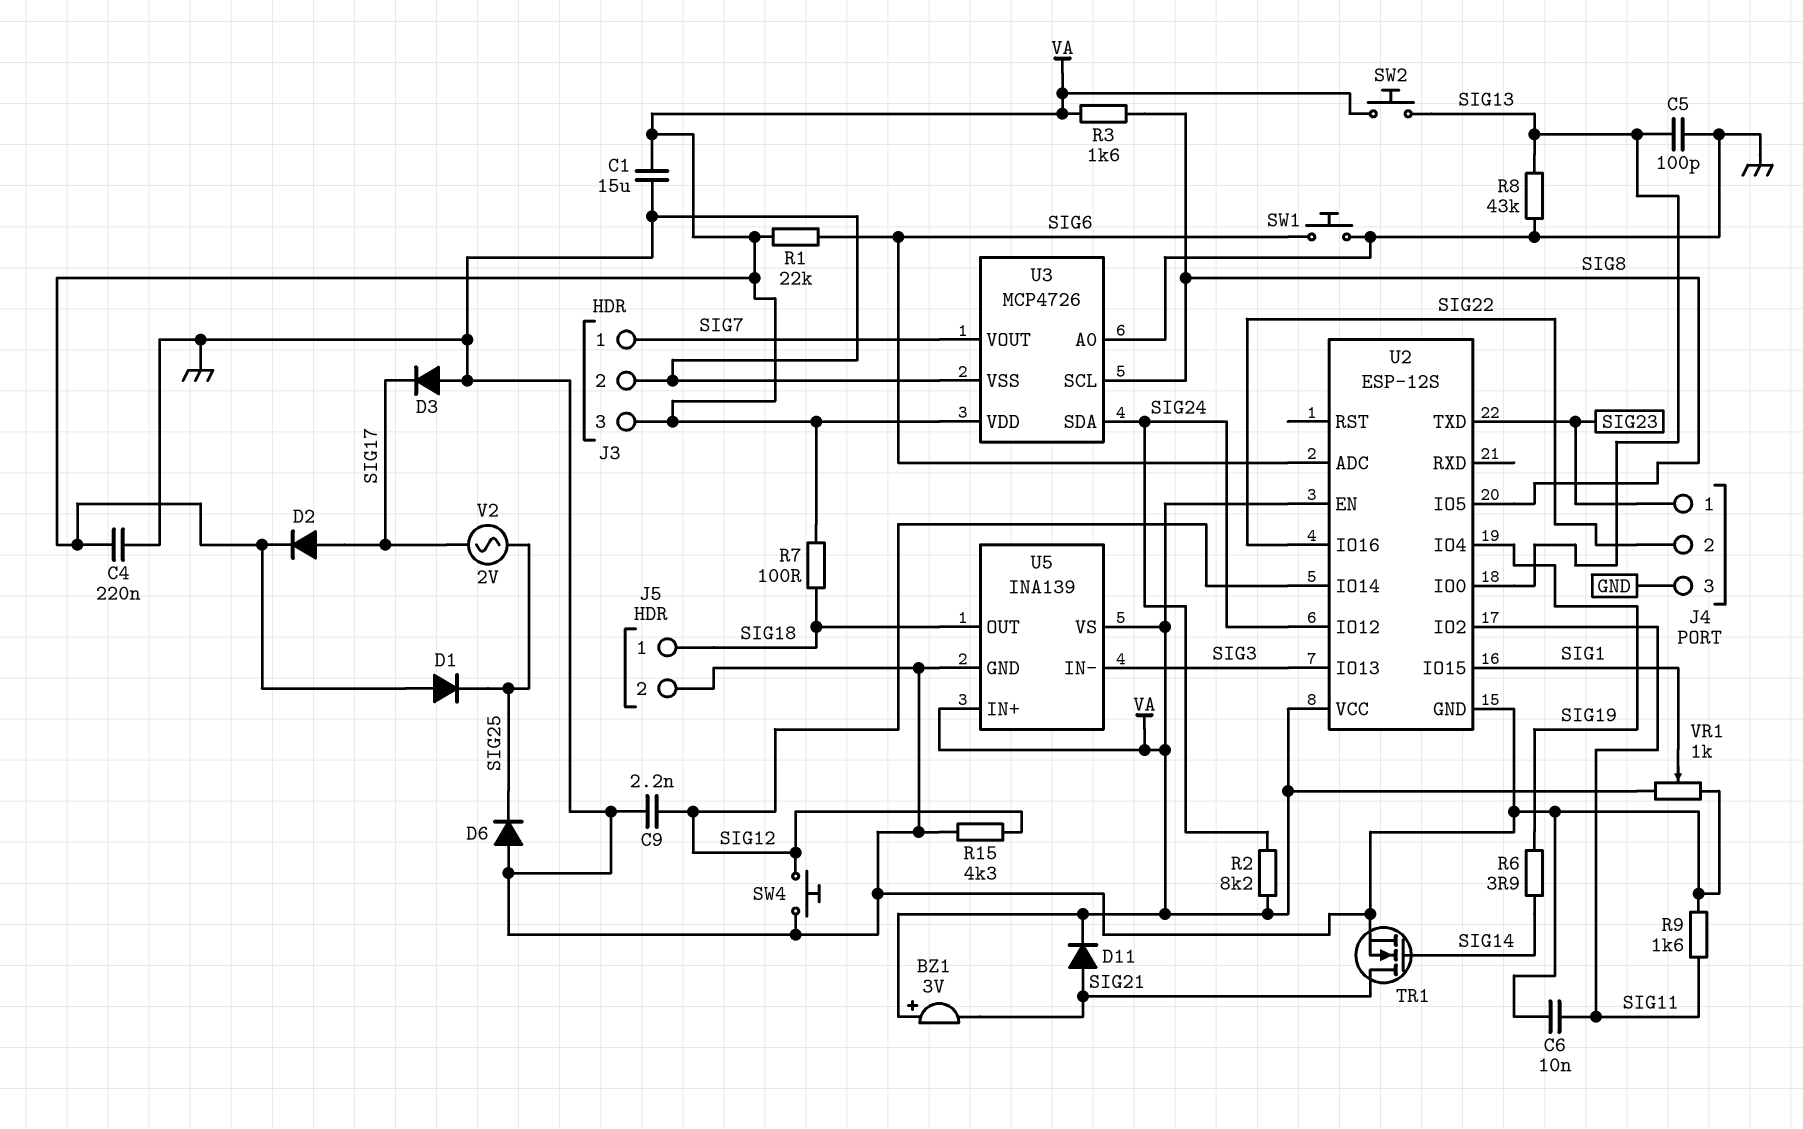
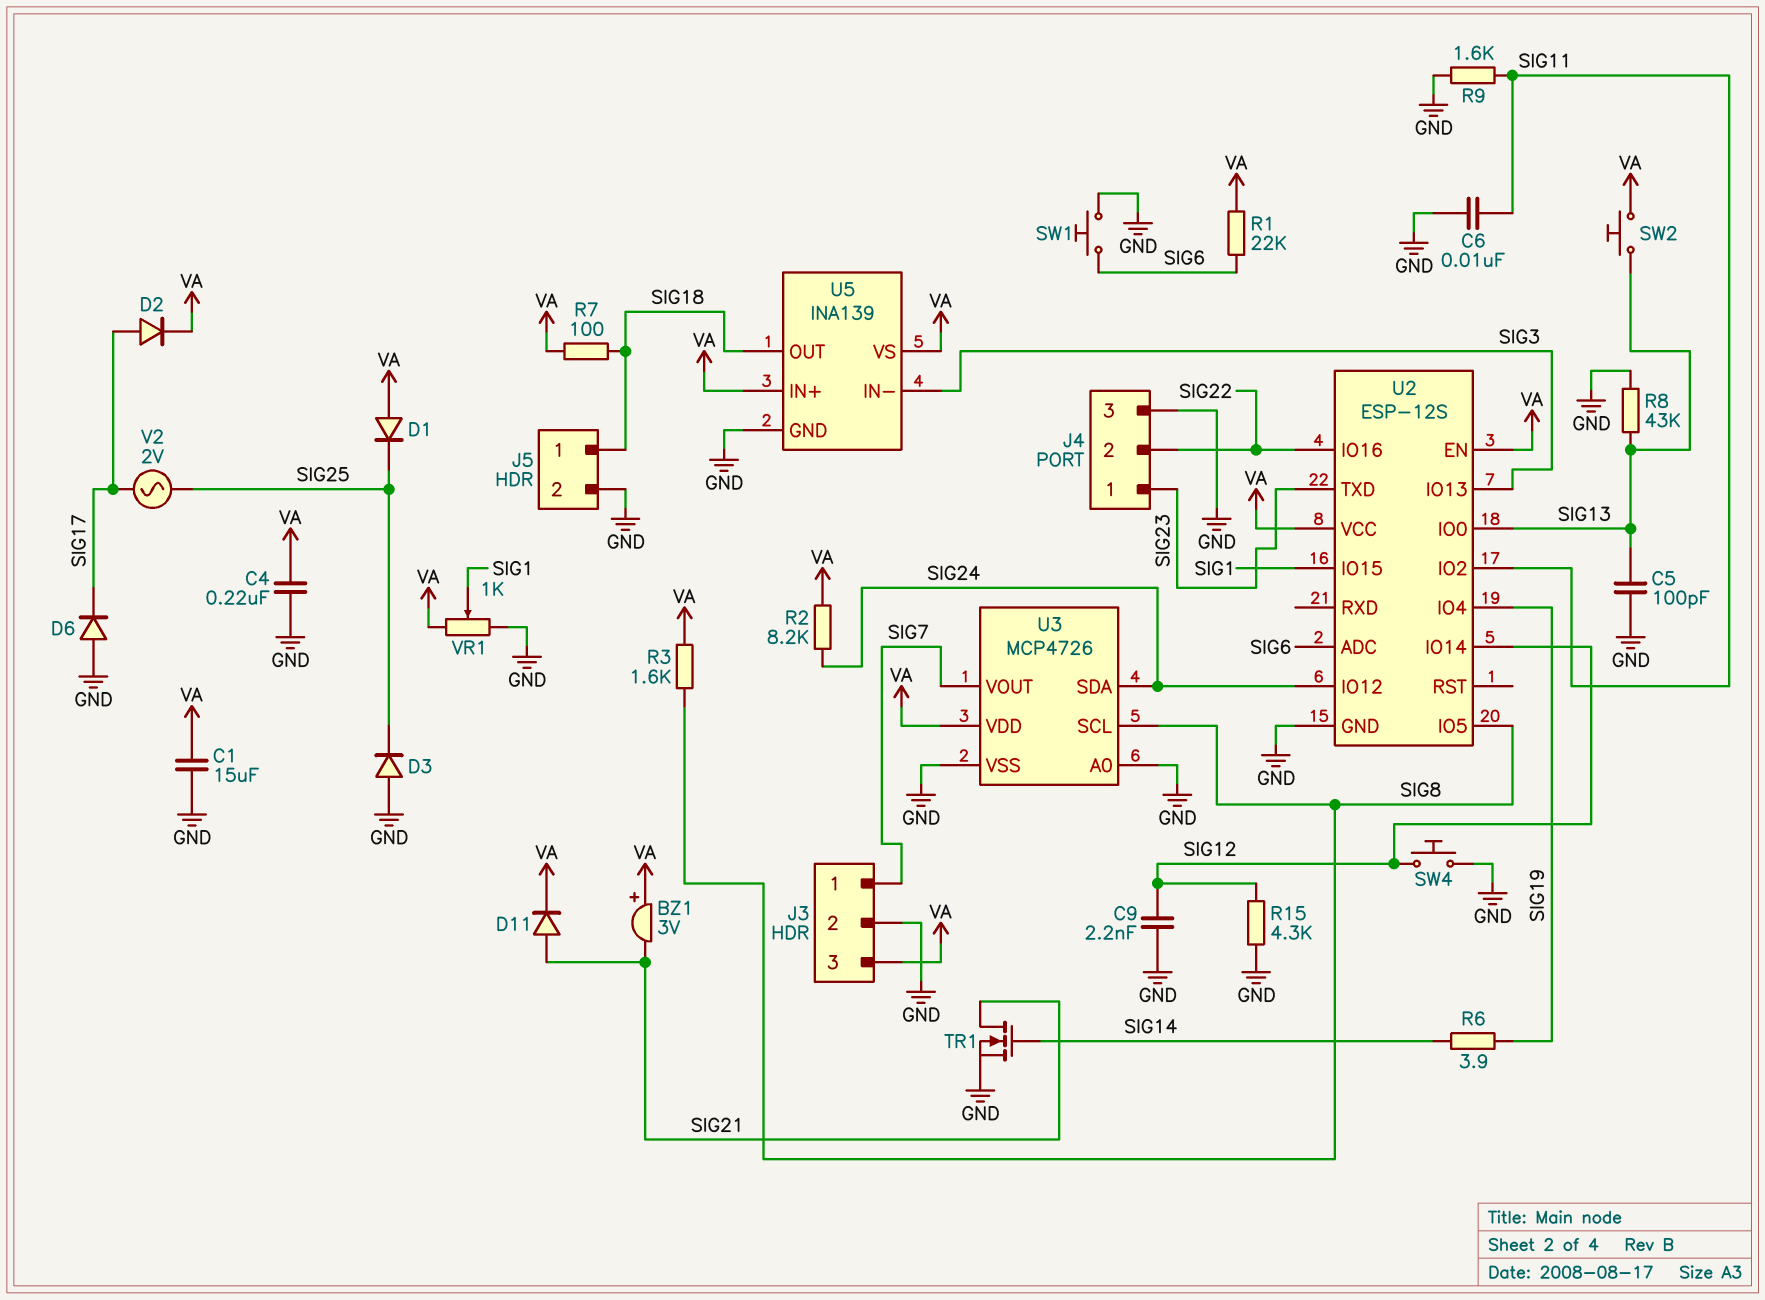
D3: diode (A GND, K SIG17) -> diode (A GND, K SIG25)
D6: diode (A GND, K SIG25) -> diode (A GND, K SIG17)

